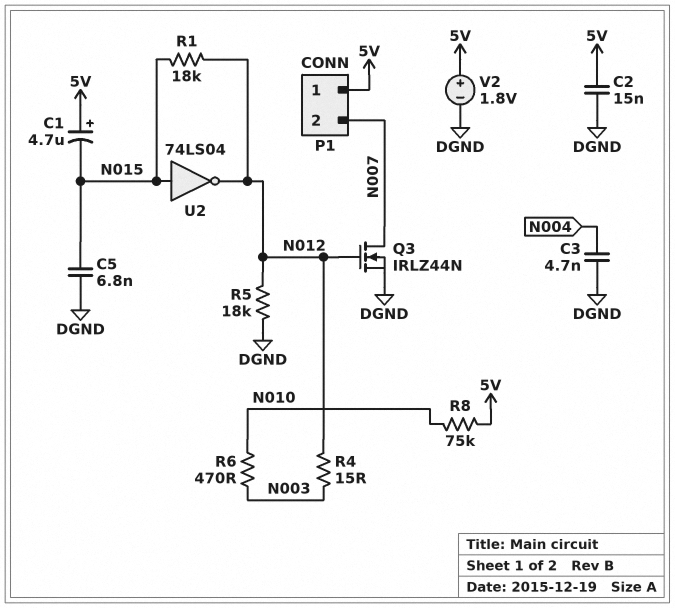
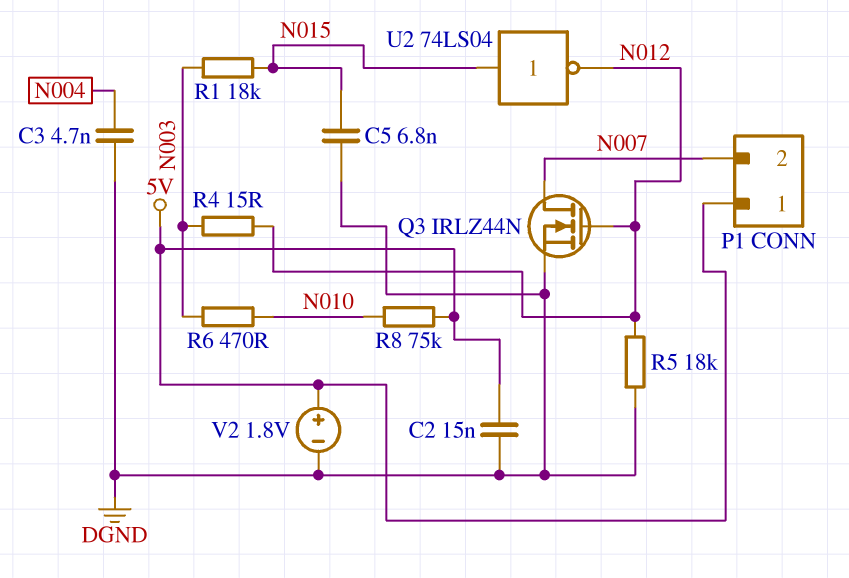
C1: 4.7uF (plus 5V, minus N015) -> none
R1: 18k (N012, N015) -> 18k (N003, N015)

